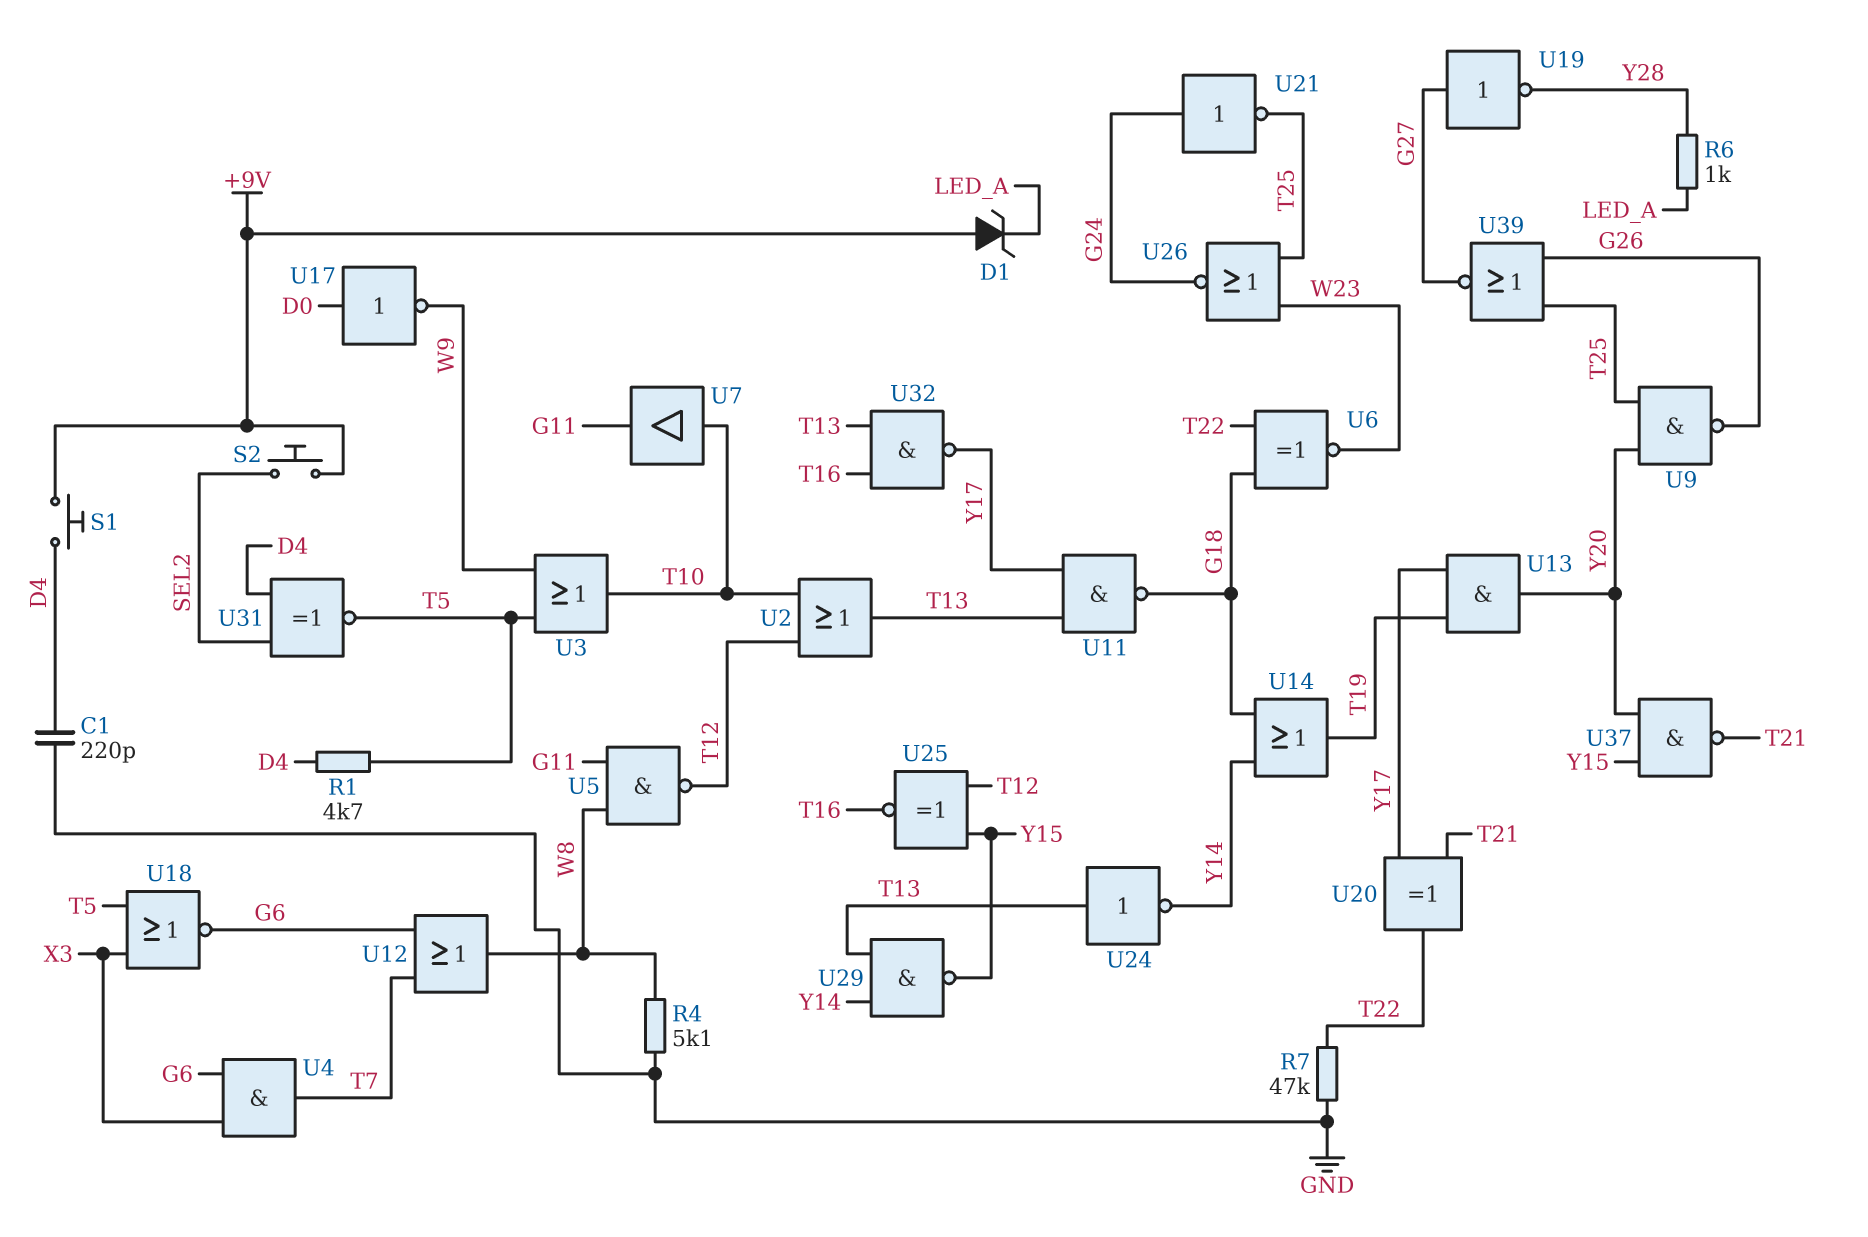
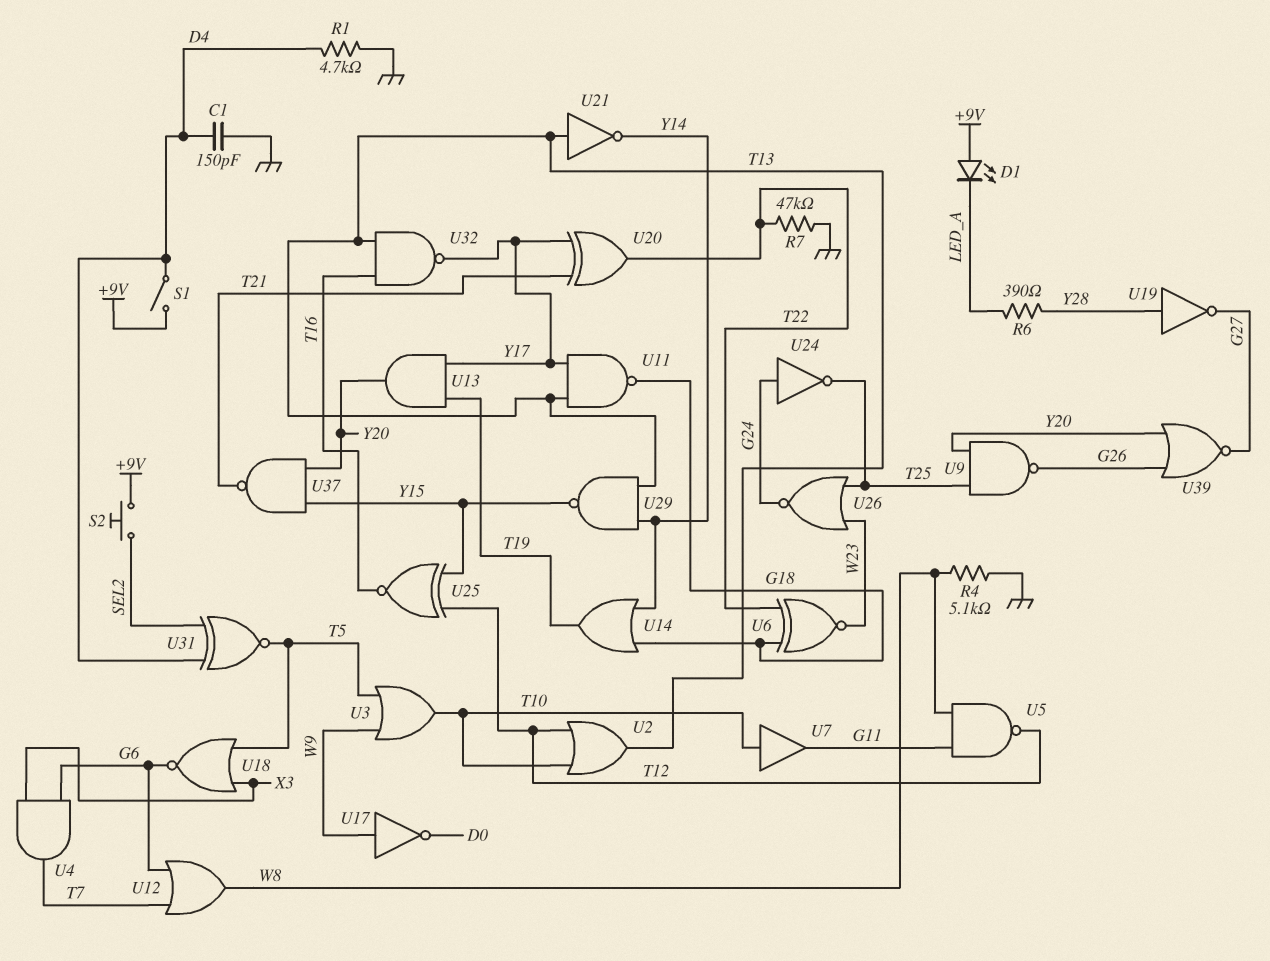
C1: 220pF (D4, GND) -> 150pF (D4, GND)
D1: zener (A +9V, K LED_A) -> LED (A +9V, K LED_A)
R1: 4.7k (D4, T5) -> 4.7k (D4, GND)
R6: 1k (LED_A, Y28) -> 390 (LED_A, Y28)
S1: button (+9V, D4) -> switch (+9V, D4)
U17: NOT (in D0, out W9) -> NOT (in W9, out D0)
U19: NOT (in G27, out Y28) -> NOT (in Y28, out G27)
U21: NOT (in G24, out T25) -> NOT (in T13, out Y14)
U24: NOT (in T13, out Y14) -> NOT (in G24, out T25)
U39: NOR (in G26, in T25, out G27) -> NOR (in G26, in Y20, out G27)

